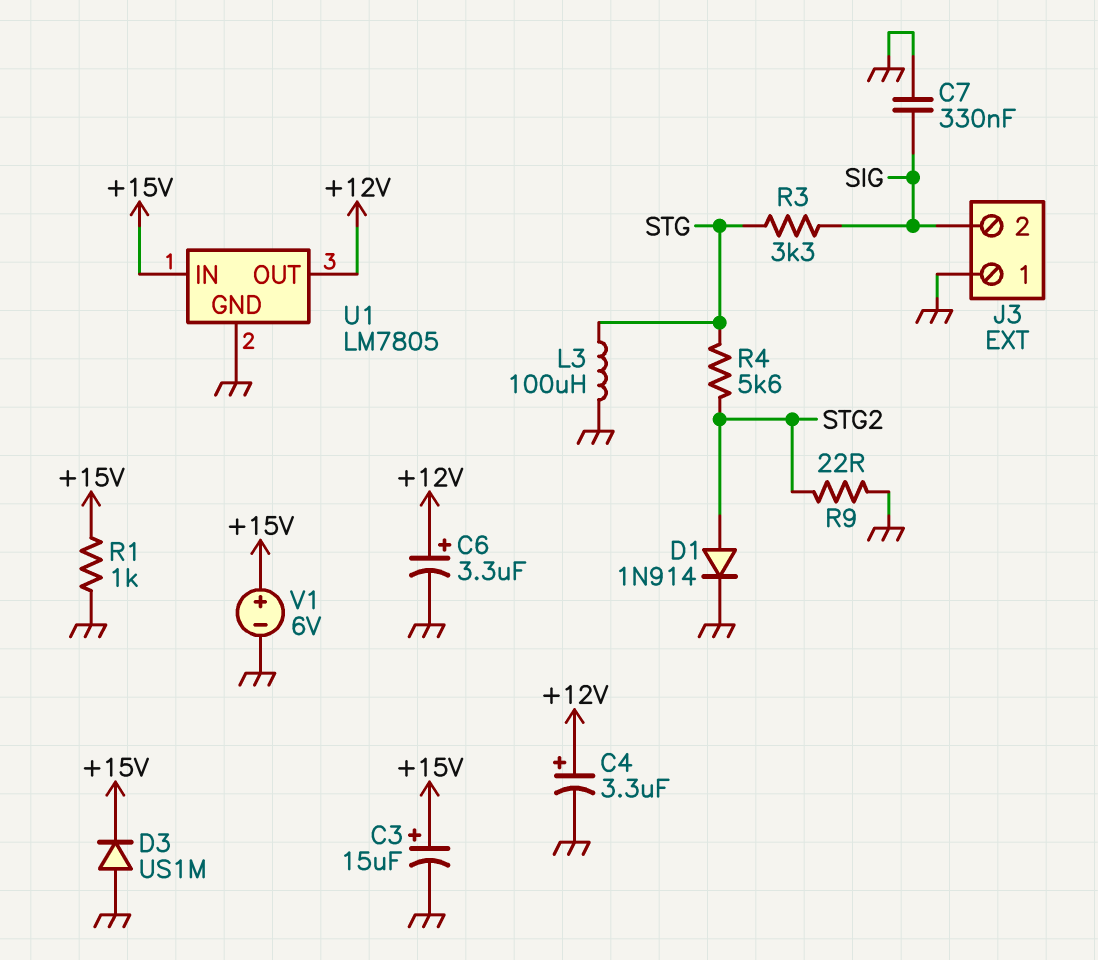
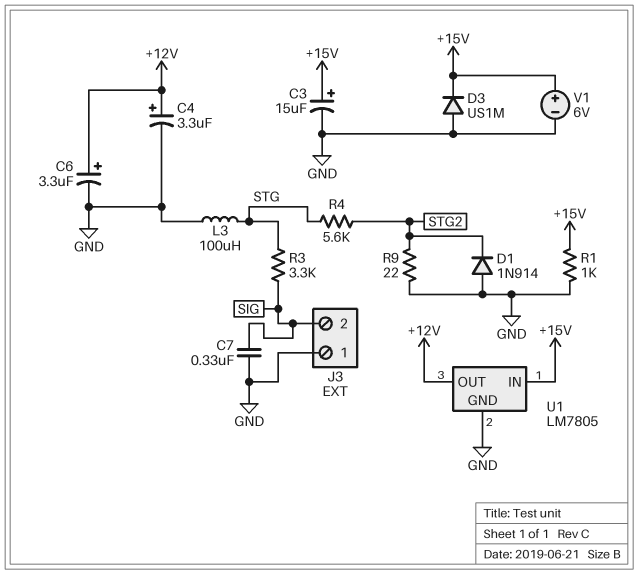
D1: diode 1N914 (A STG2, K GND) -> diode 1N914 (A GND, K STG2)

